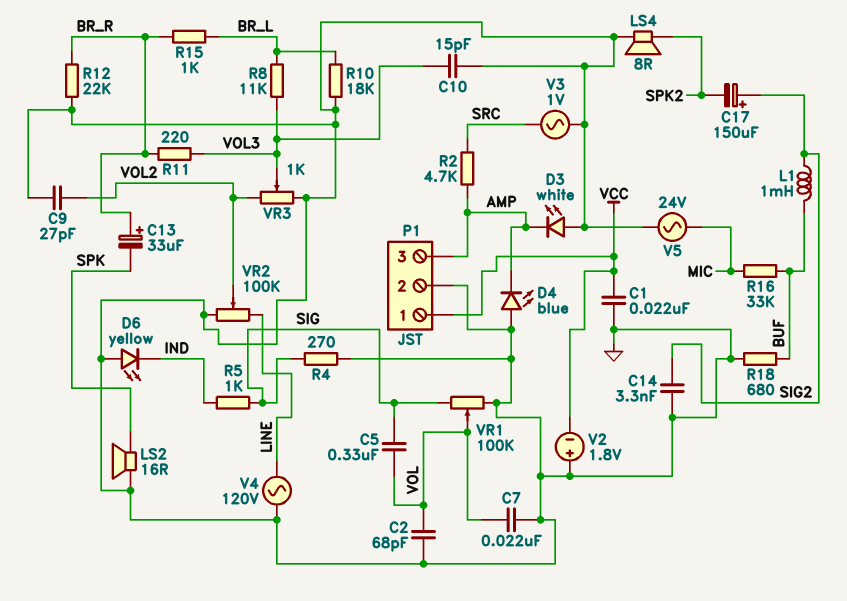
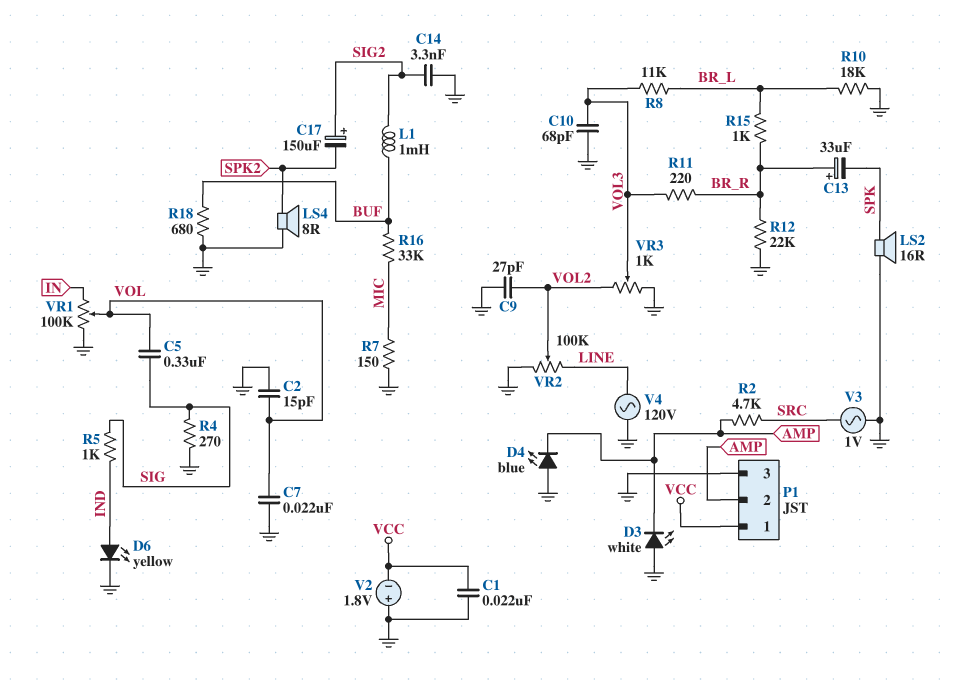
C2: 68pF (GND, VOL) -> 15pF (GND, VOL)
C10: 15pF (GND, VOL3) -> 68pF (GND, VOL3)
D6: LED yellow (A GND, K IND) -> LED yellow (A IND, K GND)
P1 pin 2: GND -> AMP
P1 pin 3: AMP -> GND
R7: none -> 150 (GND, MIC)
V5: AC 24V (GND, MIC) -> none
VR1: 100k (GND, SIG, wiper VOL) -> 100k (GND, IN, wiper VOL)

